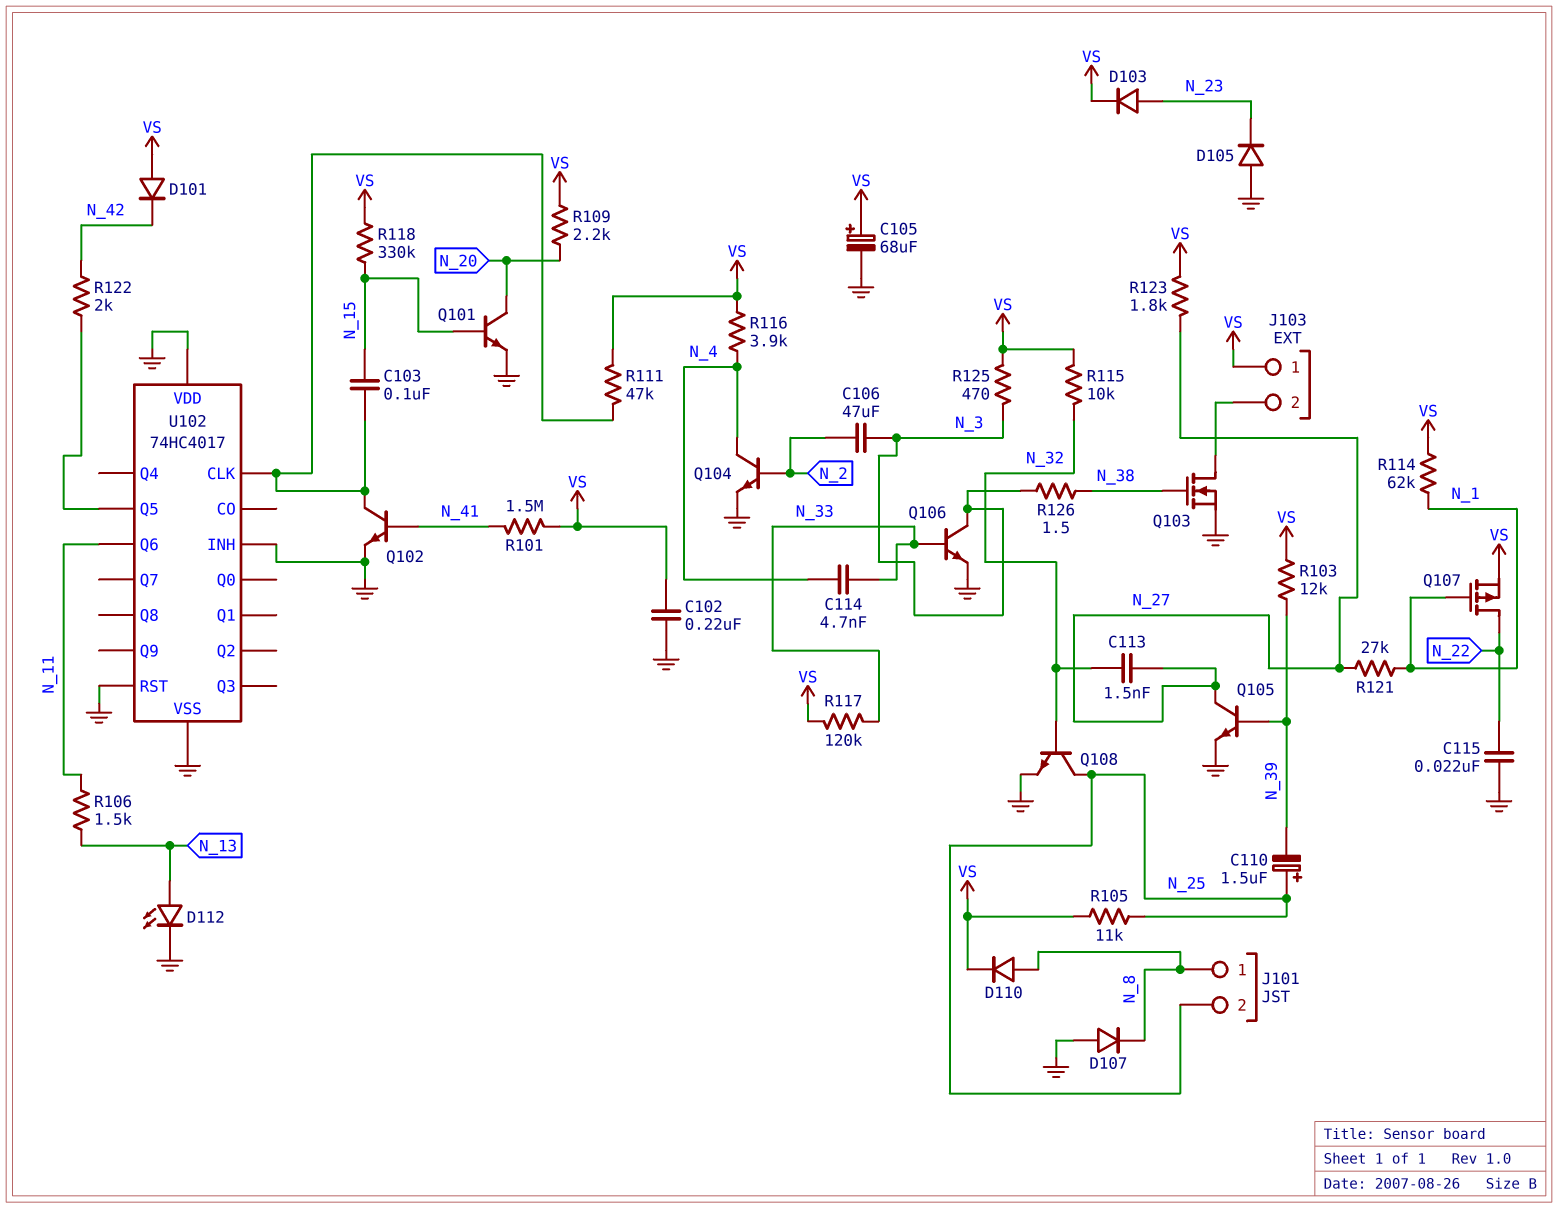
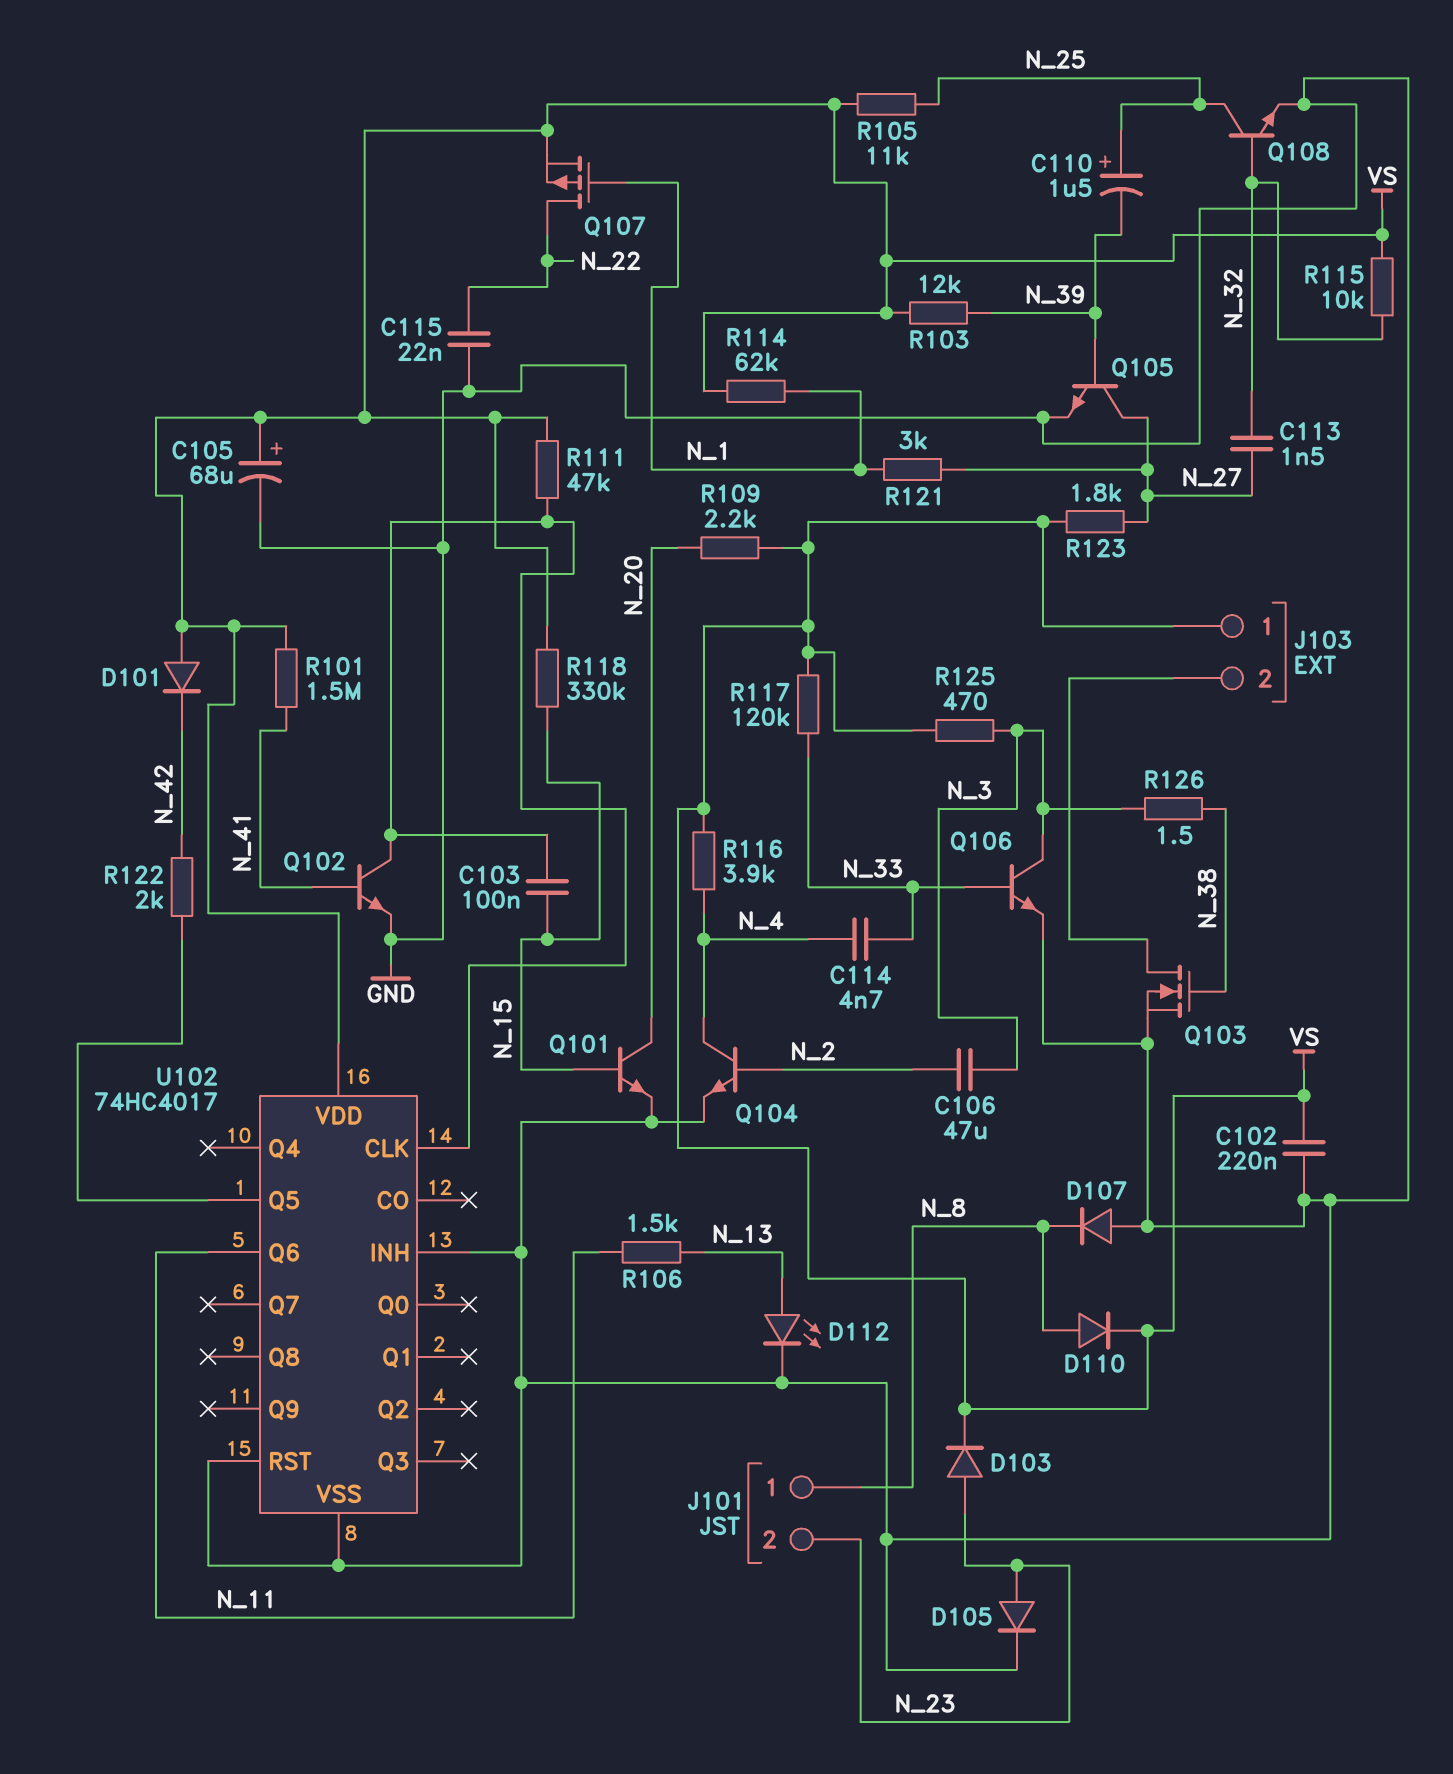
D105: diode (A GND, K N_23) -> diode (A N_23, K GND)
J101 pin 2: N_25 -> N_23
R121: 27k (N_1, N_27) -> 3k (N_1, N_27)
U102 pin VDD: GND -> VS

